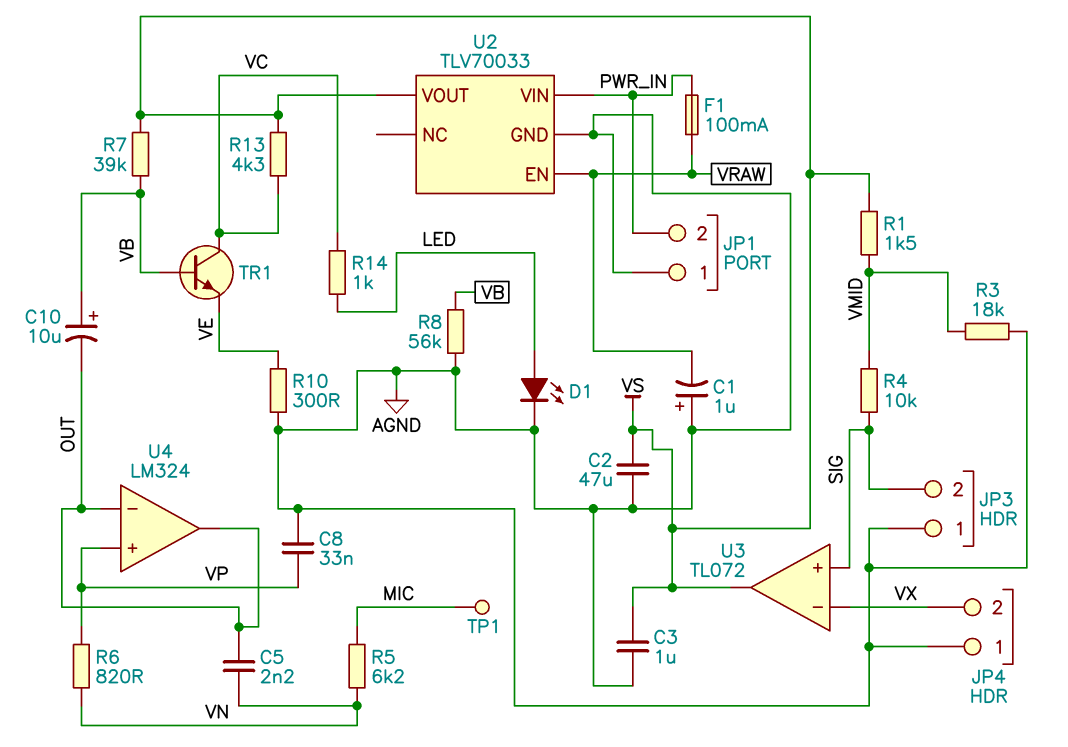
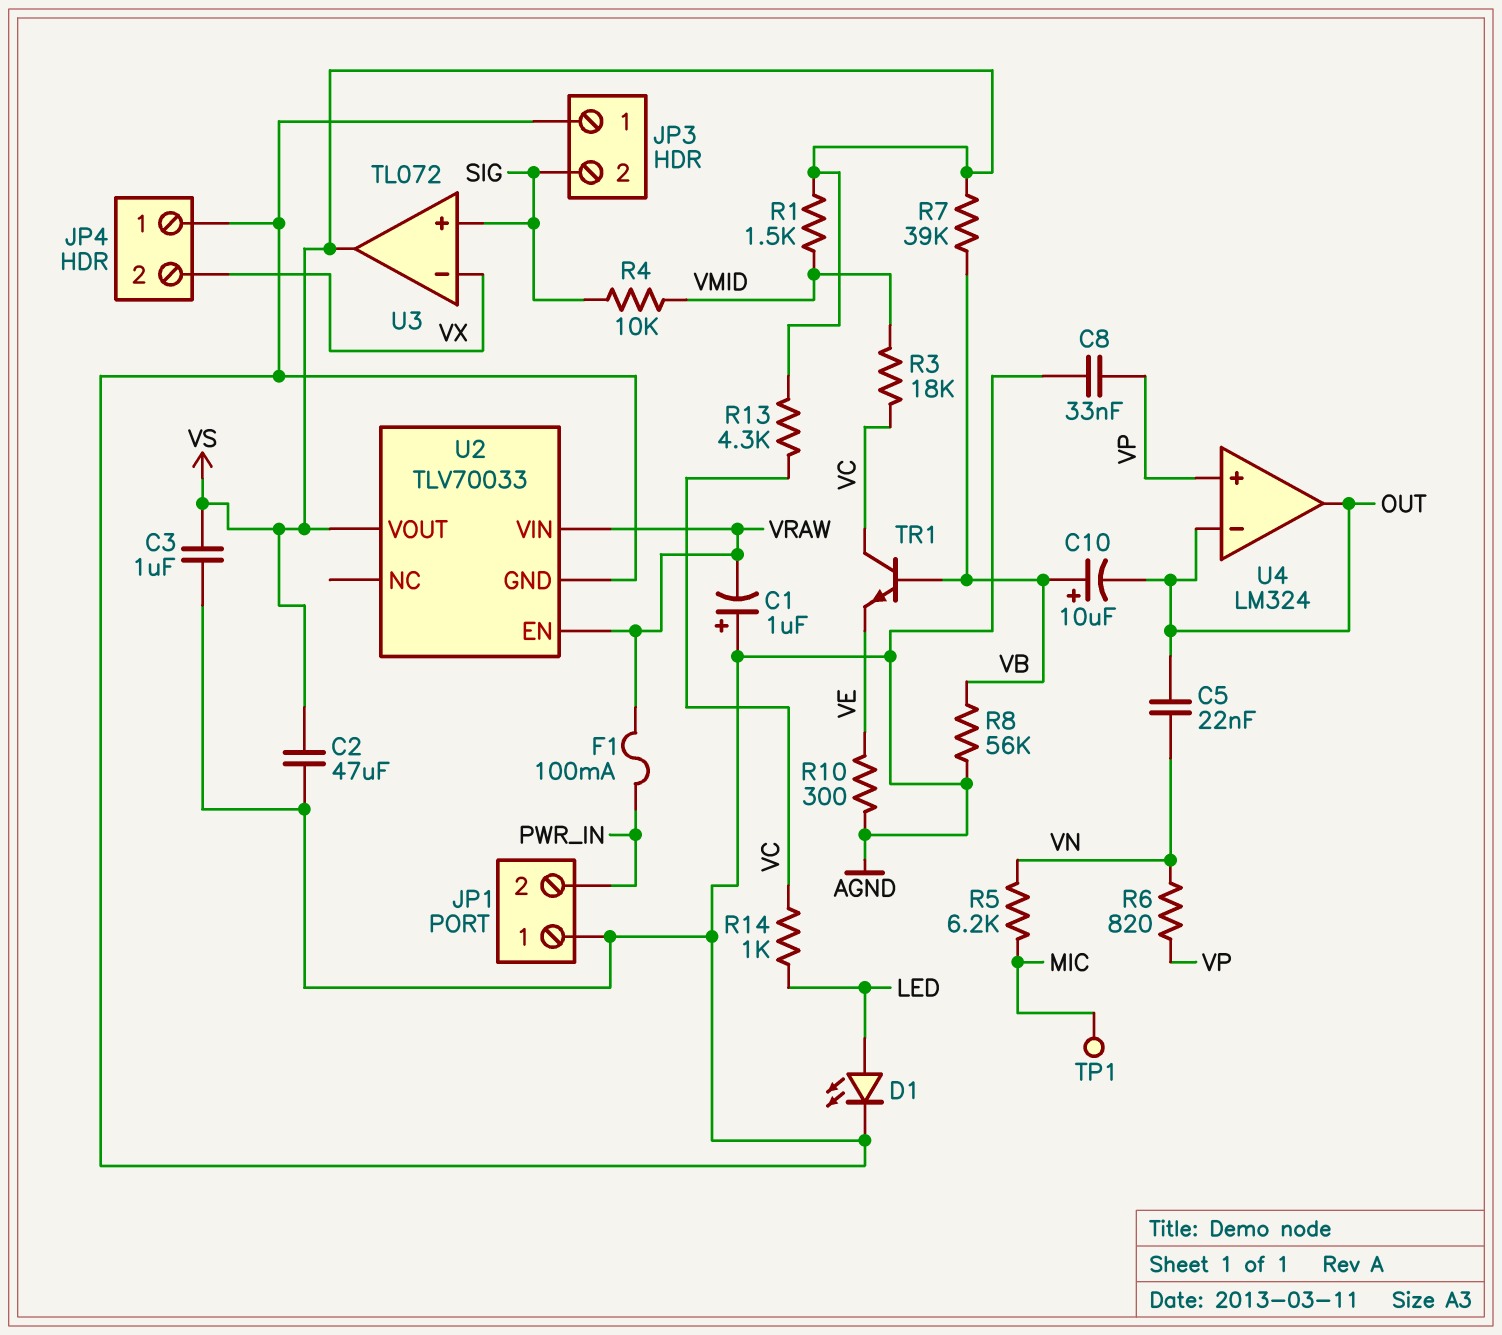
C5: 2.2nF (OUT, VN) -> 22nF (OUT, VN)
R3: 18k (AGND, VMID) -> 18k (VC, VMID)
U2 pin VIN: PWR_IN -> VRAW

